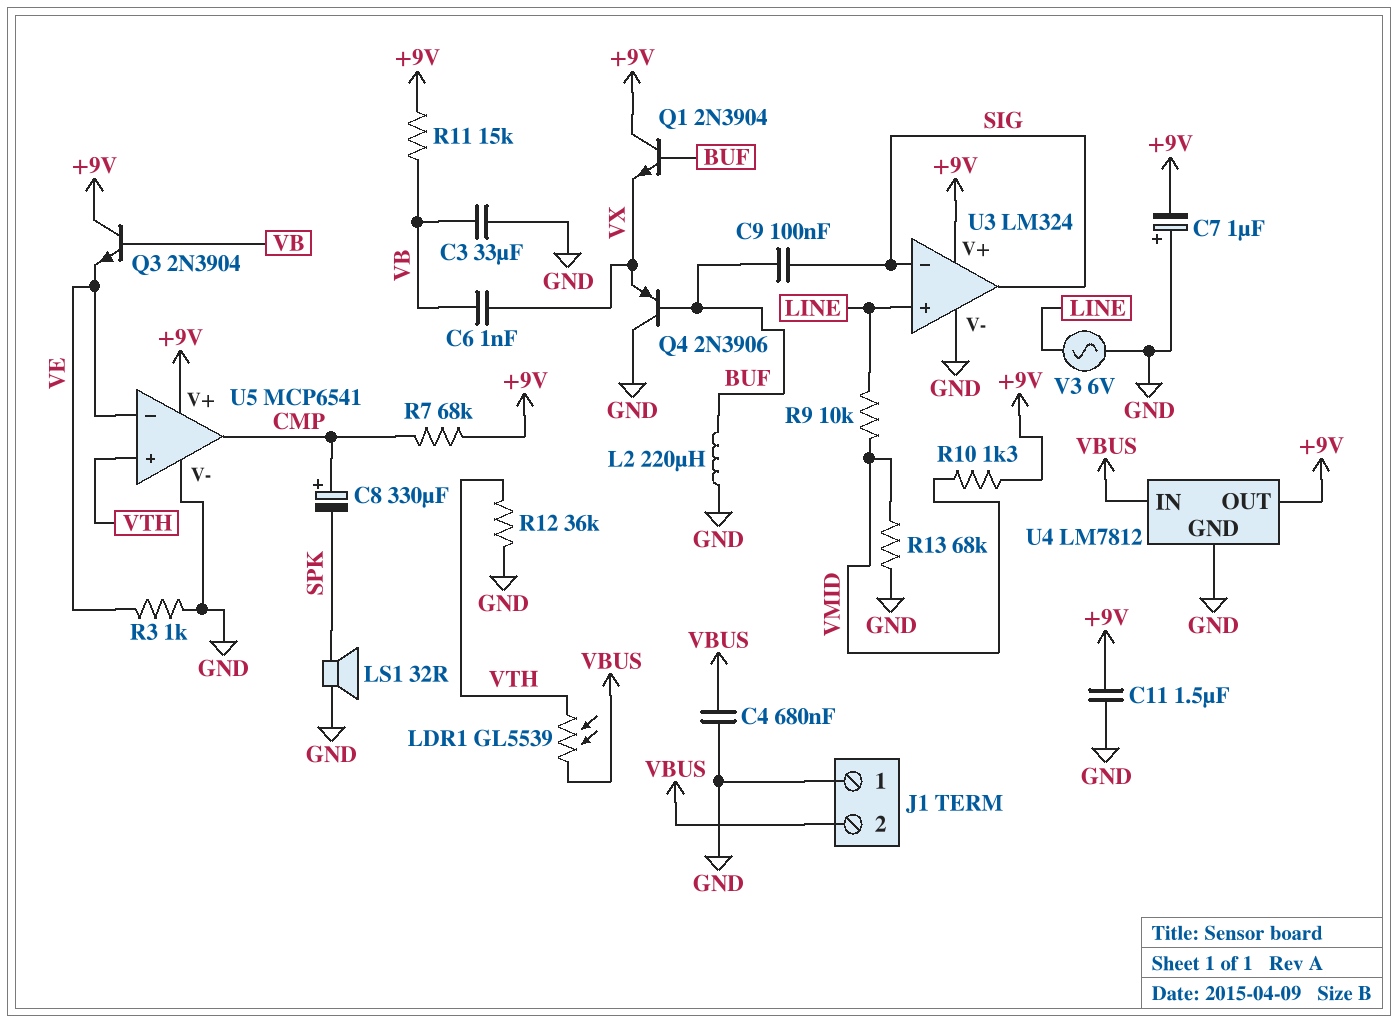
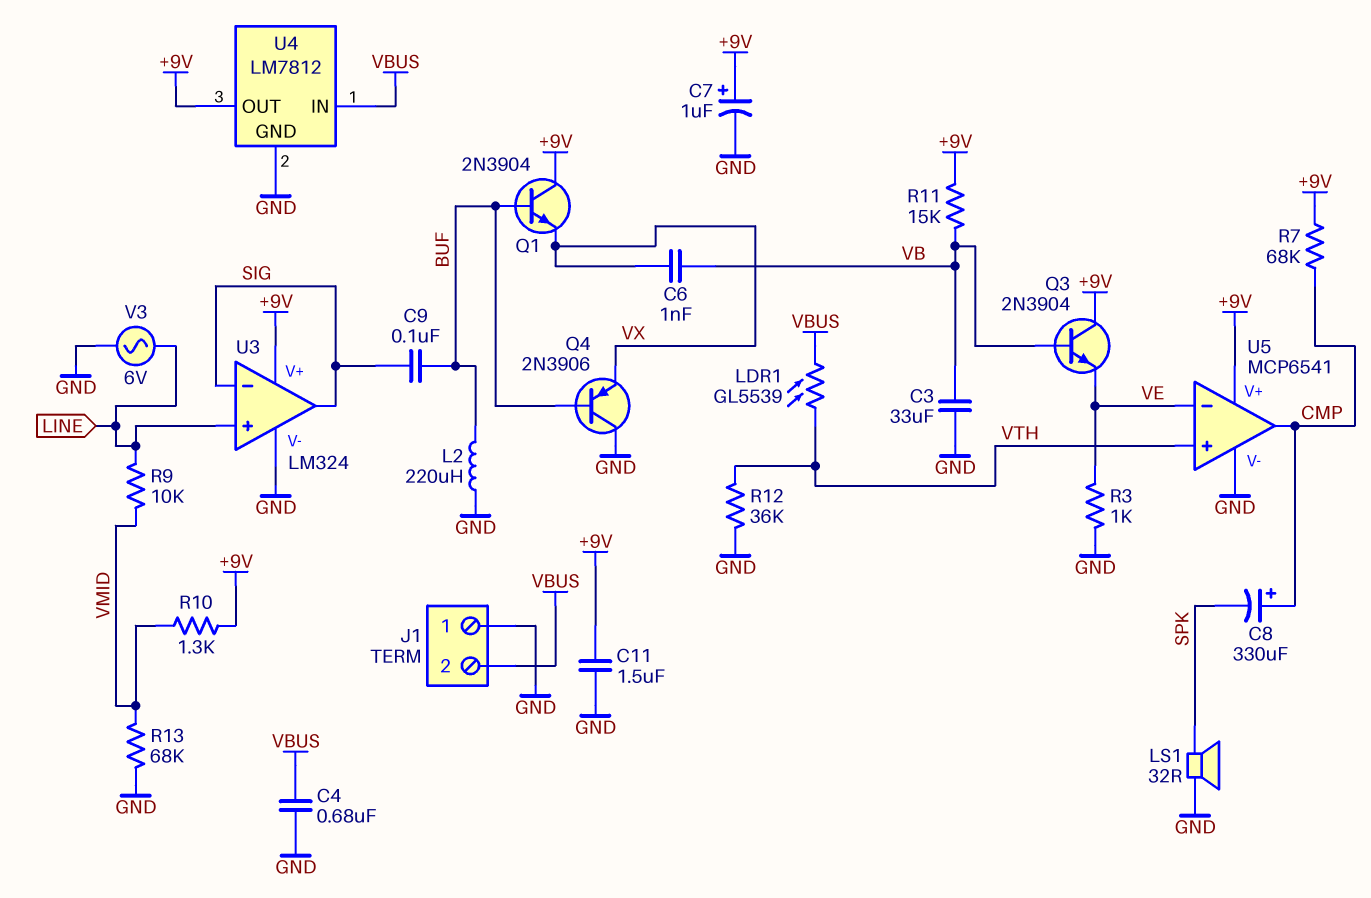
C7: 1uF (plus GND, minus +9V) -> 1uF (plus +9V, minus GND)

